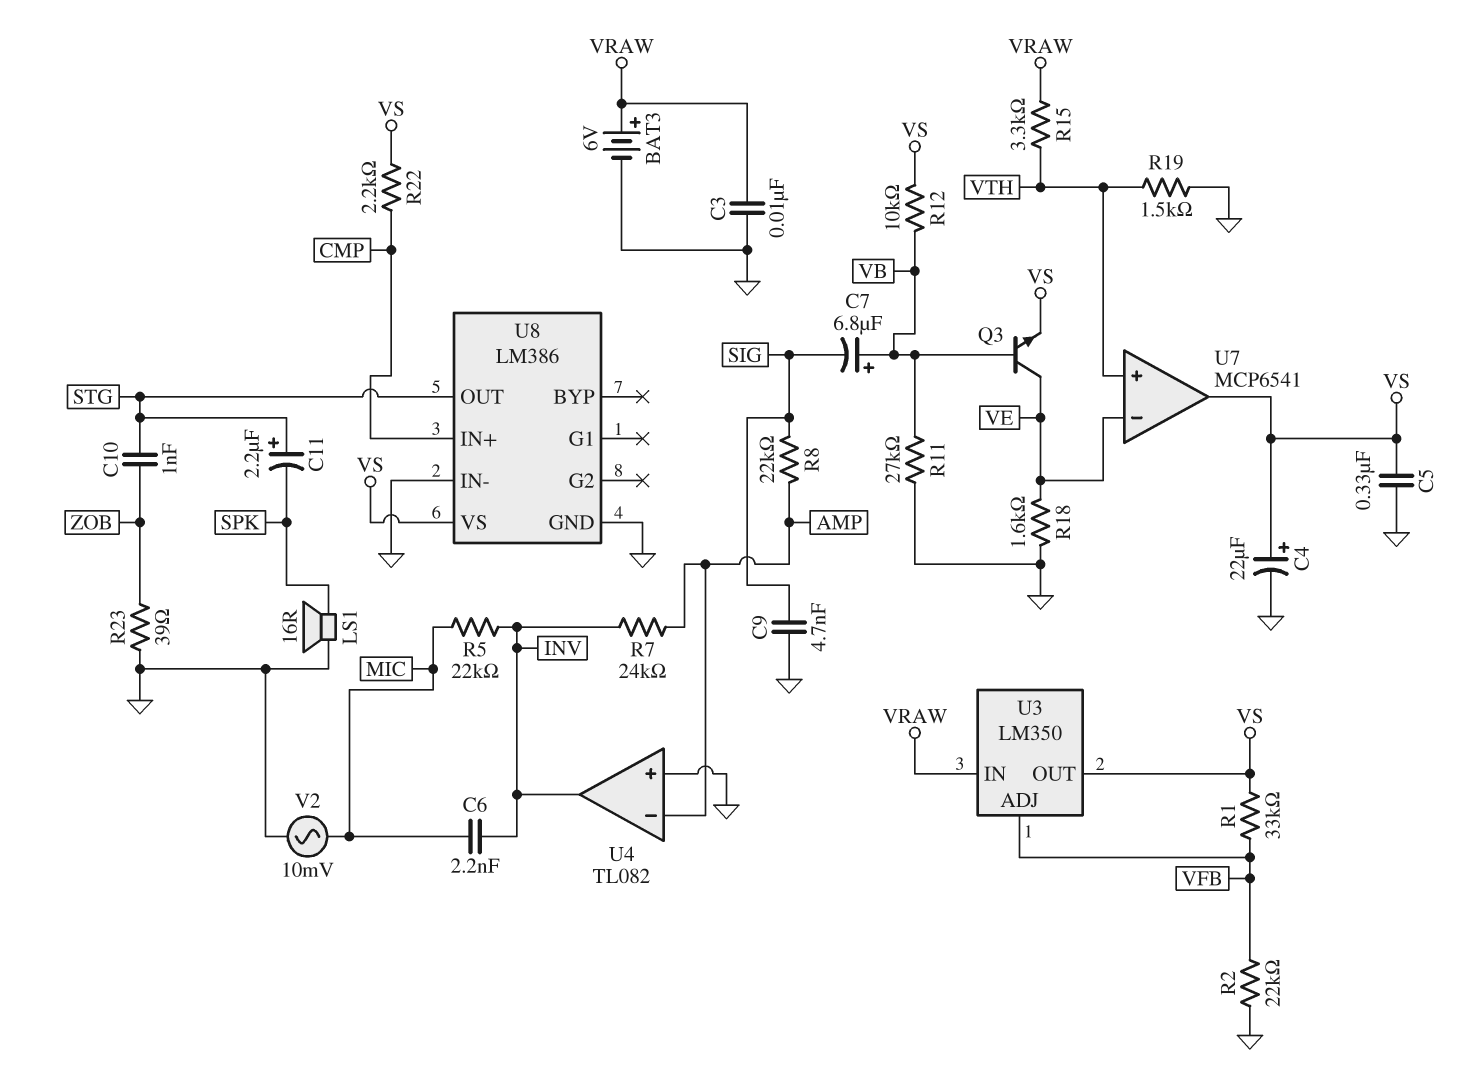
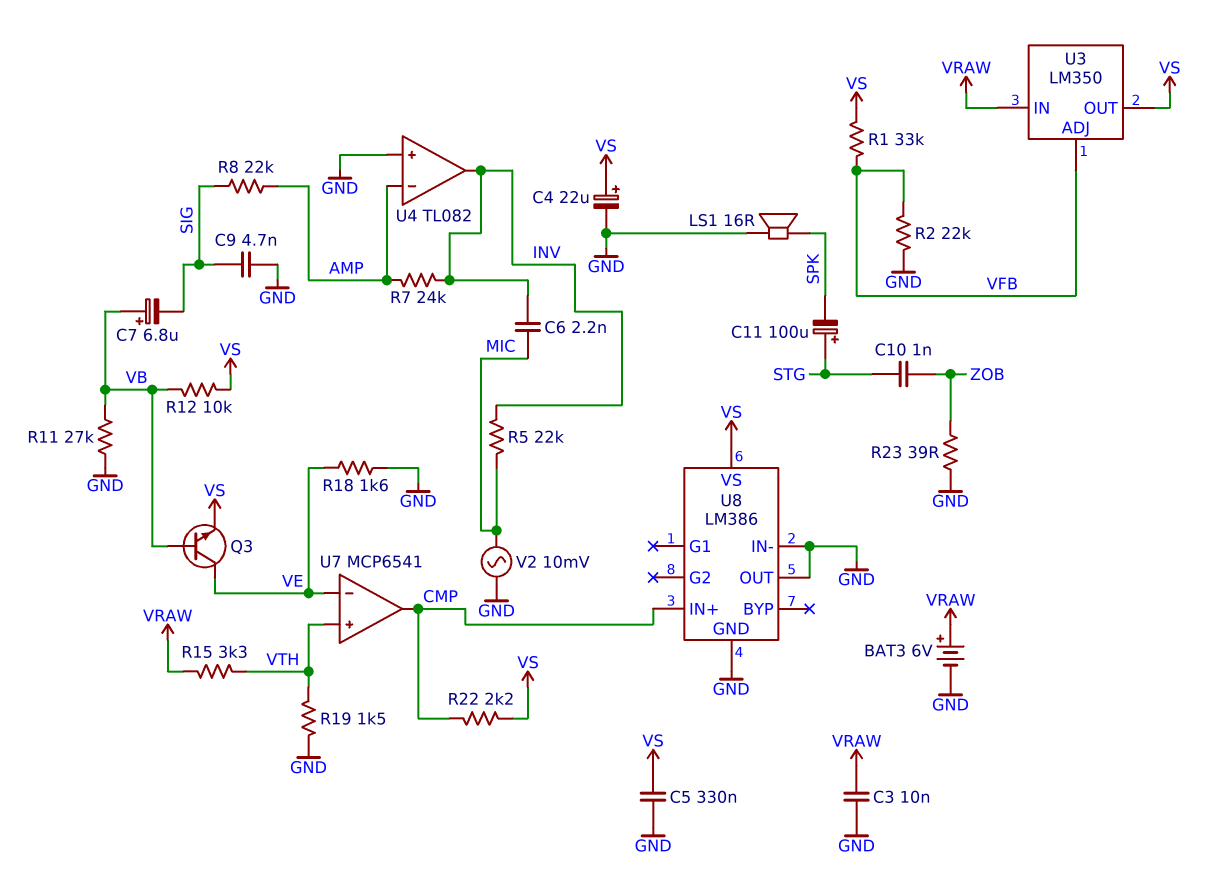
C11: 2.2uF (plus STG, minus SPK) -> 100uF (plus STG, minus SPK)
U7 pin out: VS -> CMP
U8 pin OUT: STG -> GND

